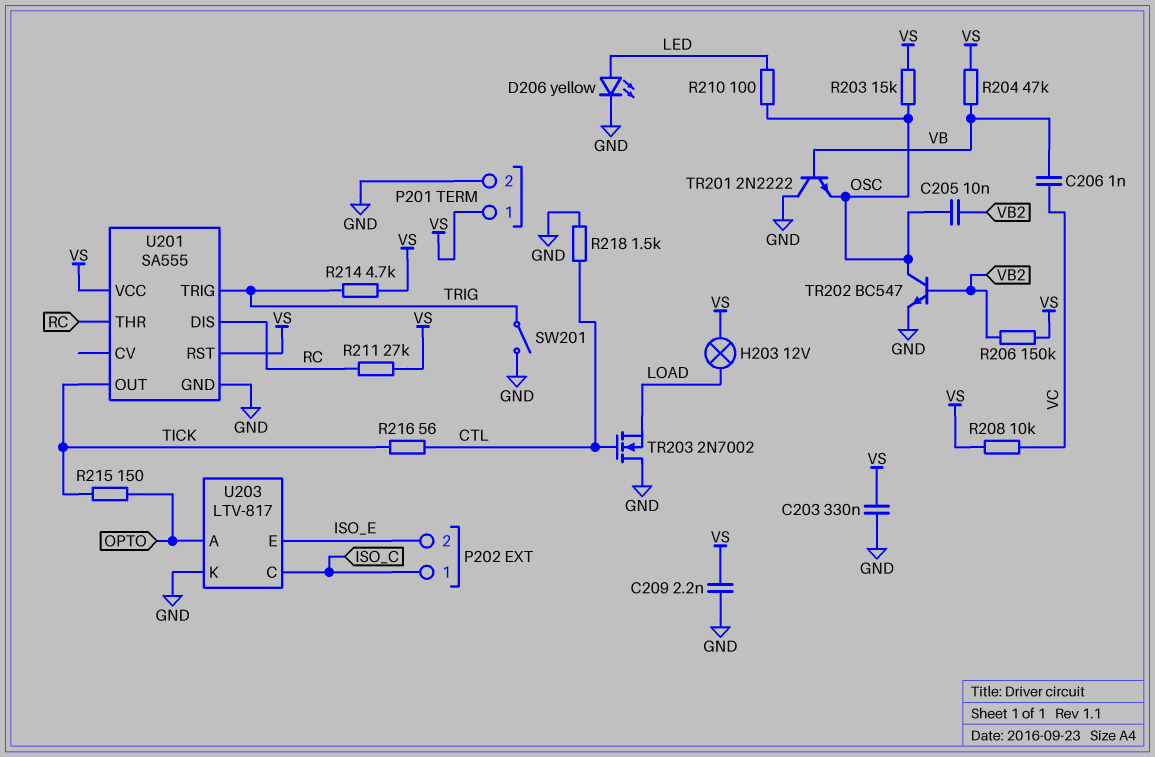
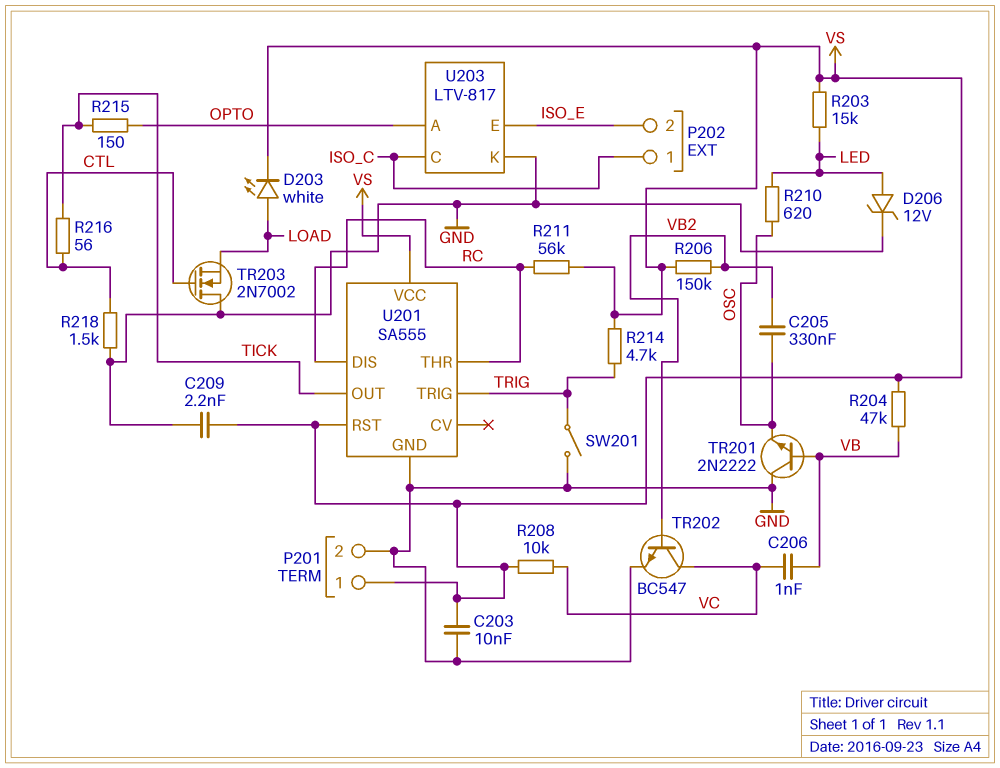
C203: 330nF (GND, VS) -> 10nF (GND, VS)
C205: 10nF (OSC, VB2) -> 330nF (OSC, VB2)
D203: none -> LED white (A LOAD, K VS)
D206: LED yellow (A LED, K GND) -> zener 12V (A LED, K GND)
H203: lamp 12V (LOAD, VS) -> none
R203: 15k (OSC, VS) -> 15k (LED, VS)
R210: 100 (LED, OSC) -> 620 (LED, OSC)
R211: 27k (RC, VS) -> 56k (RC, VS)
TR202: NPN BC547 (B VB2, C OSC, E GND) -> NPN BC547 (B VB2, C VC, E GND)

